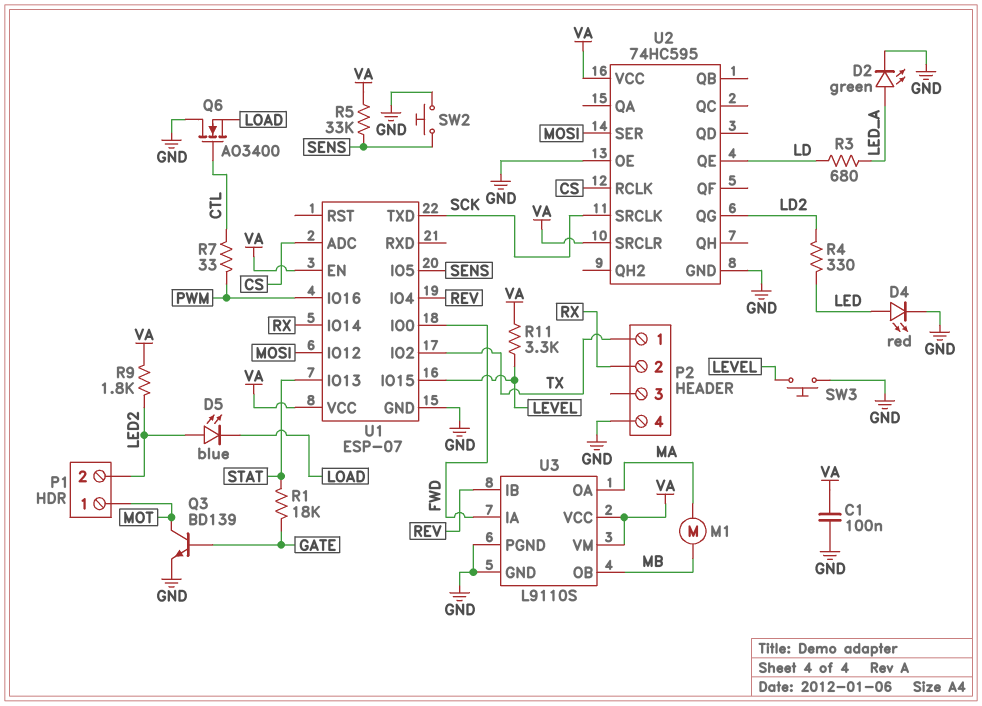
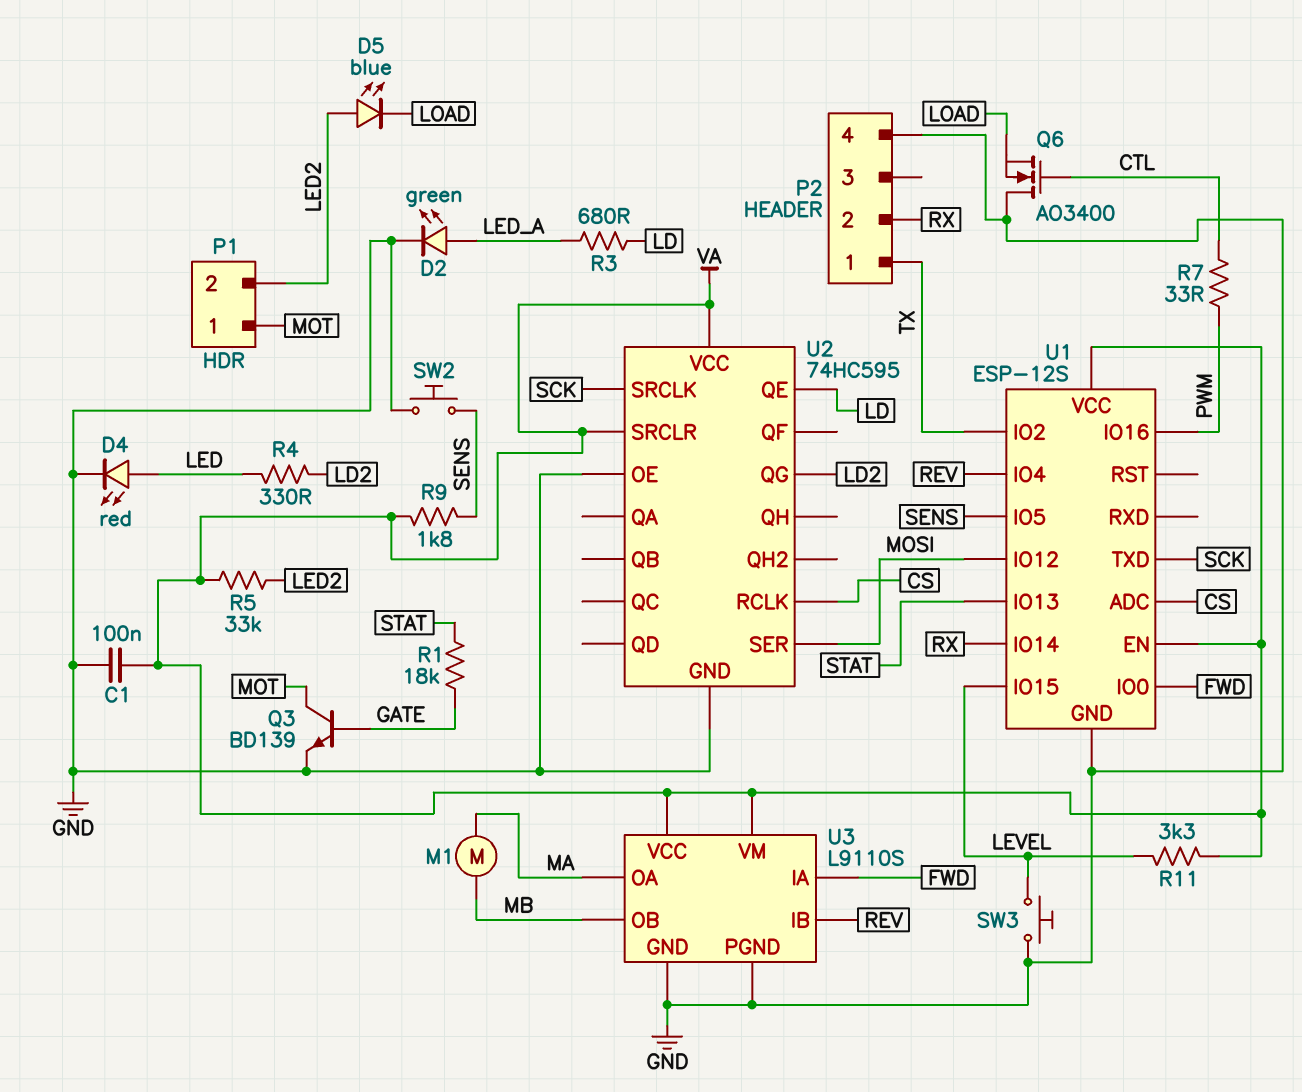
R5: 33k (SENS, VA) -> 33k (LED2, VA)
R9: 1.8k (LED2, VA) -> 1.8k (SENS, VA)
U1: ESP-07 -> ESP-12S

